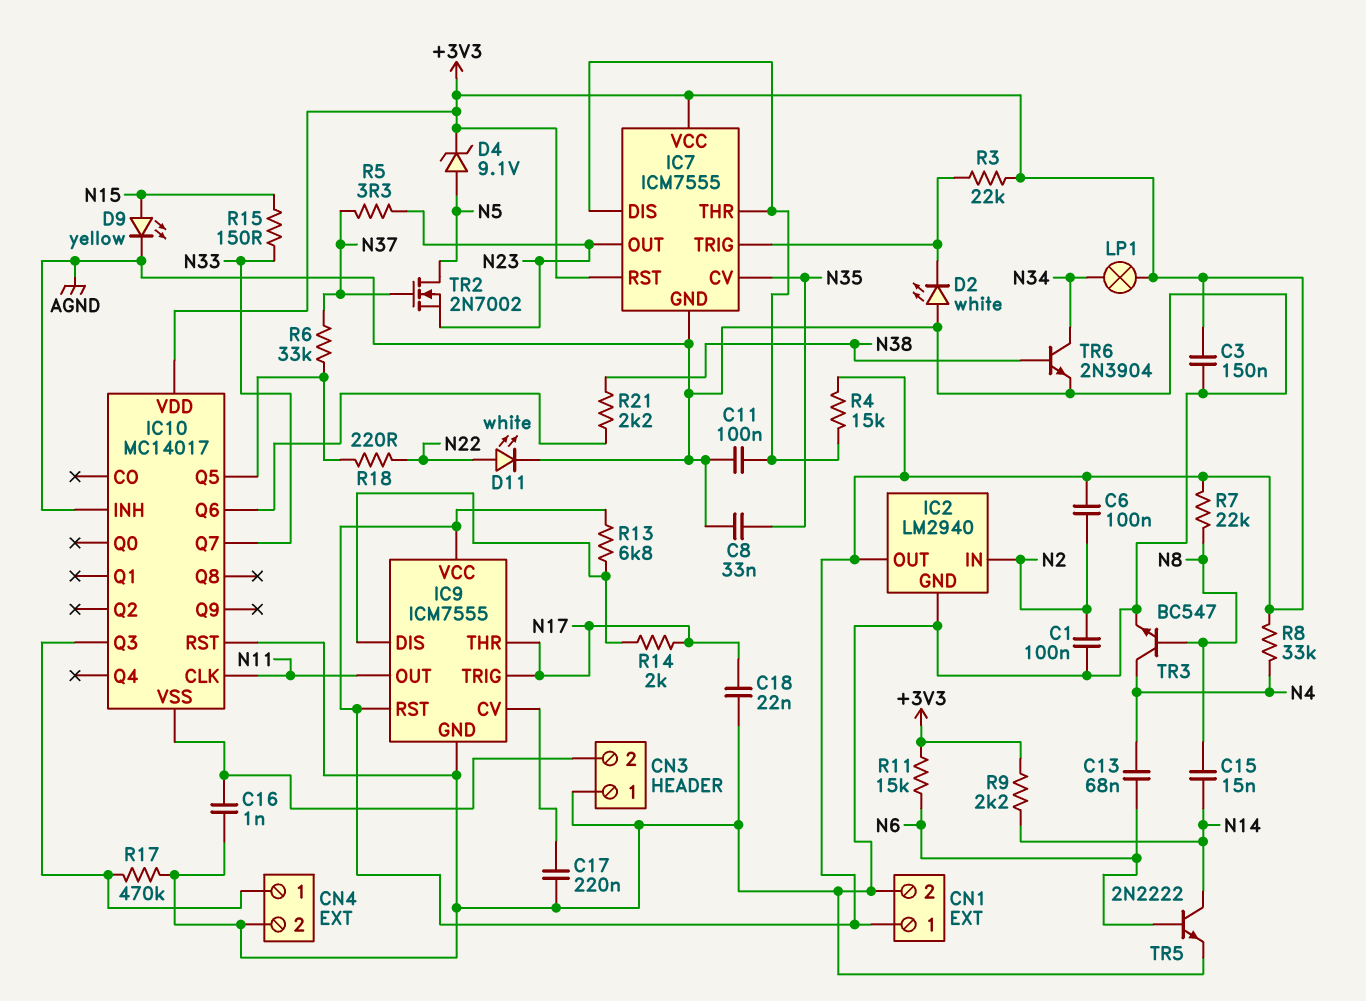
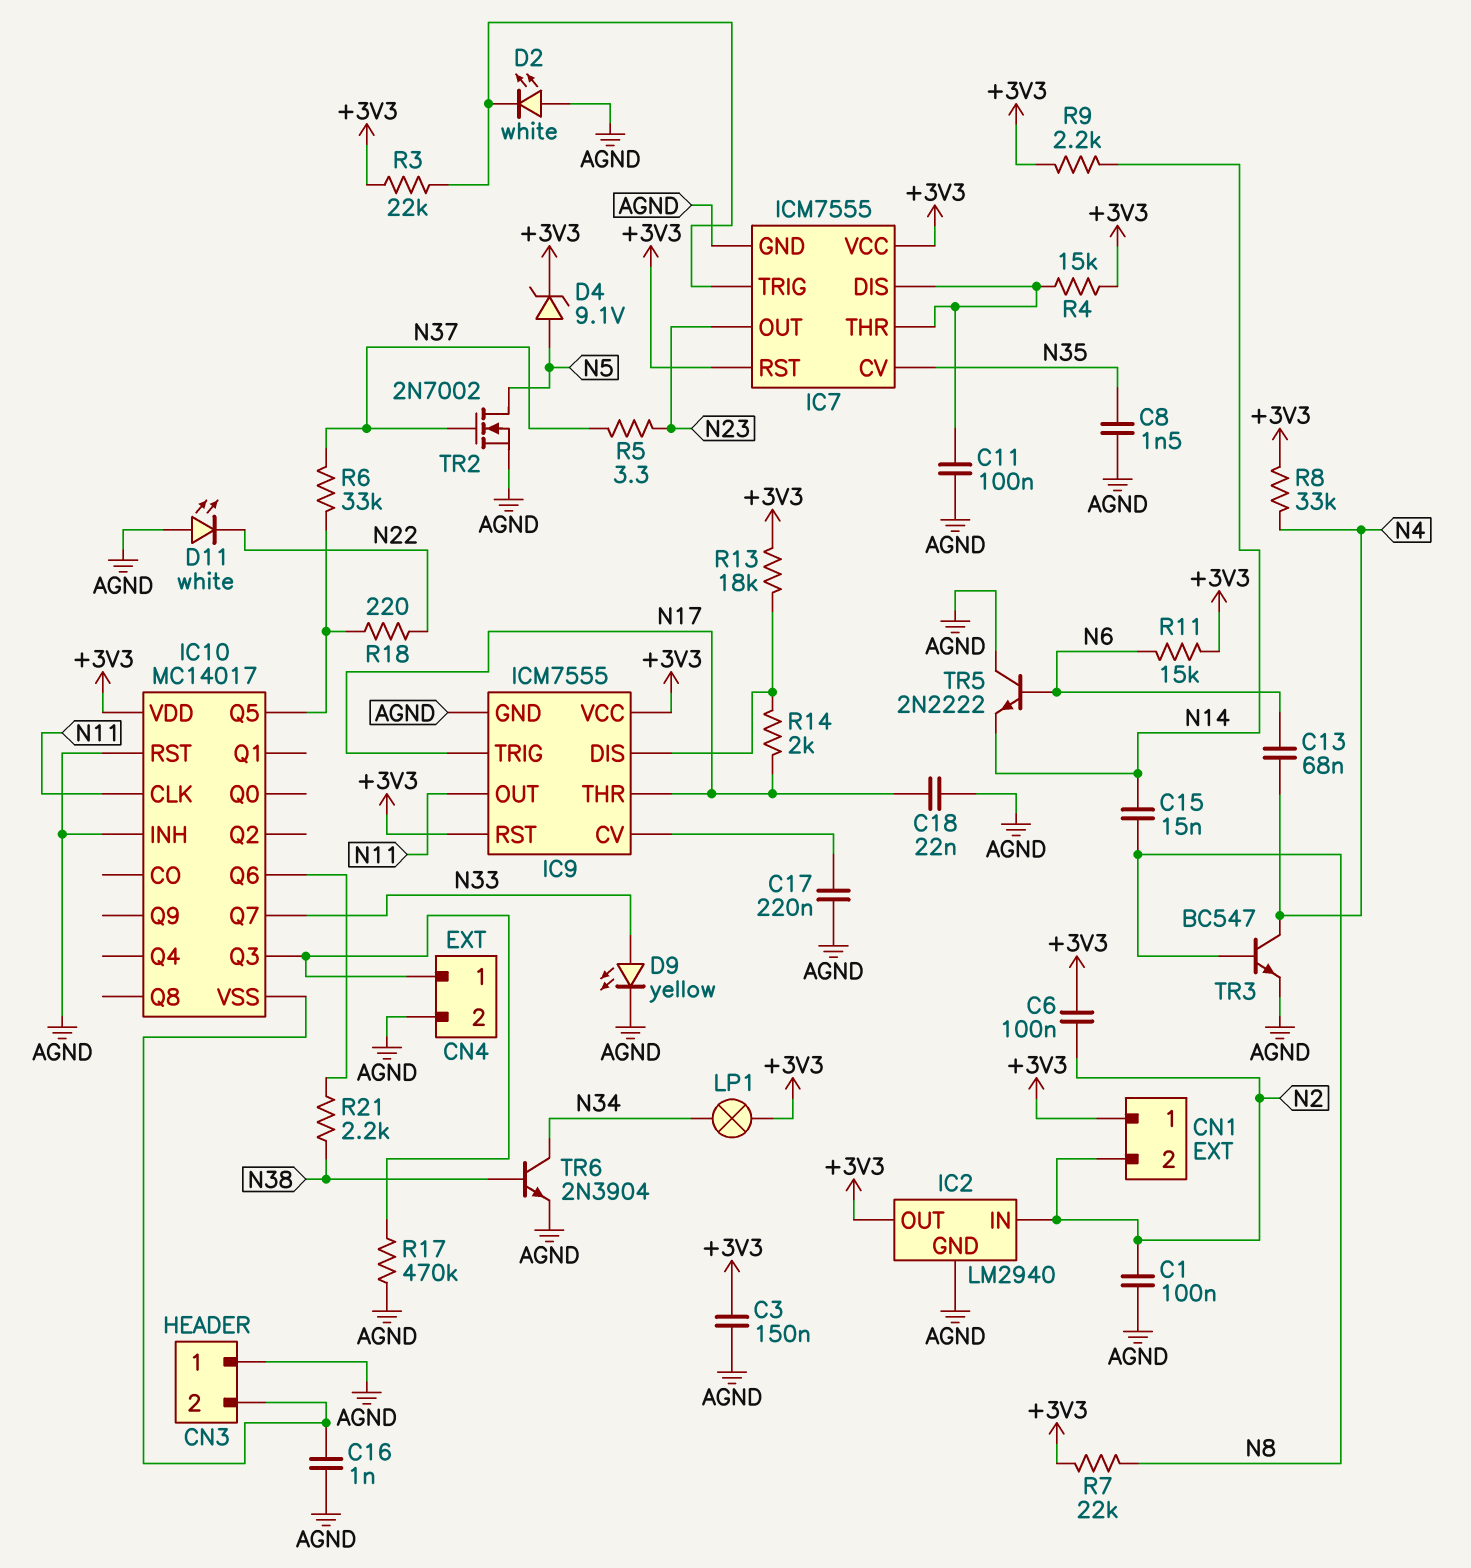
C8: 33nF (AGND, N35) -> 1.5nF (AGND, N35)
CN1 pin 2: AGND -> N2
D9: LED yellow (A N15, K AGND) -> LED yellow (A N33, K AGND)
D11: LED white (A N22, K AGND) -> LED white (A AGND, K N22)
R13: 6.8k (+3V3, IC9/DIS) -> 18k (+3V3, IC9/DIS)
R15: 150 (N15, N33) -> none
TR2: NMOS 2N7002 (G N37, D N5, S N23) -> NMOS 2N7002 (G N37, D N5, S AGND)
TR5: NPN 2N2222 (B N6, C N14, E AGND) -> NPN 2N2222 (B N6, C AGND, E N14)

